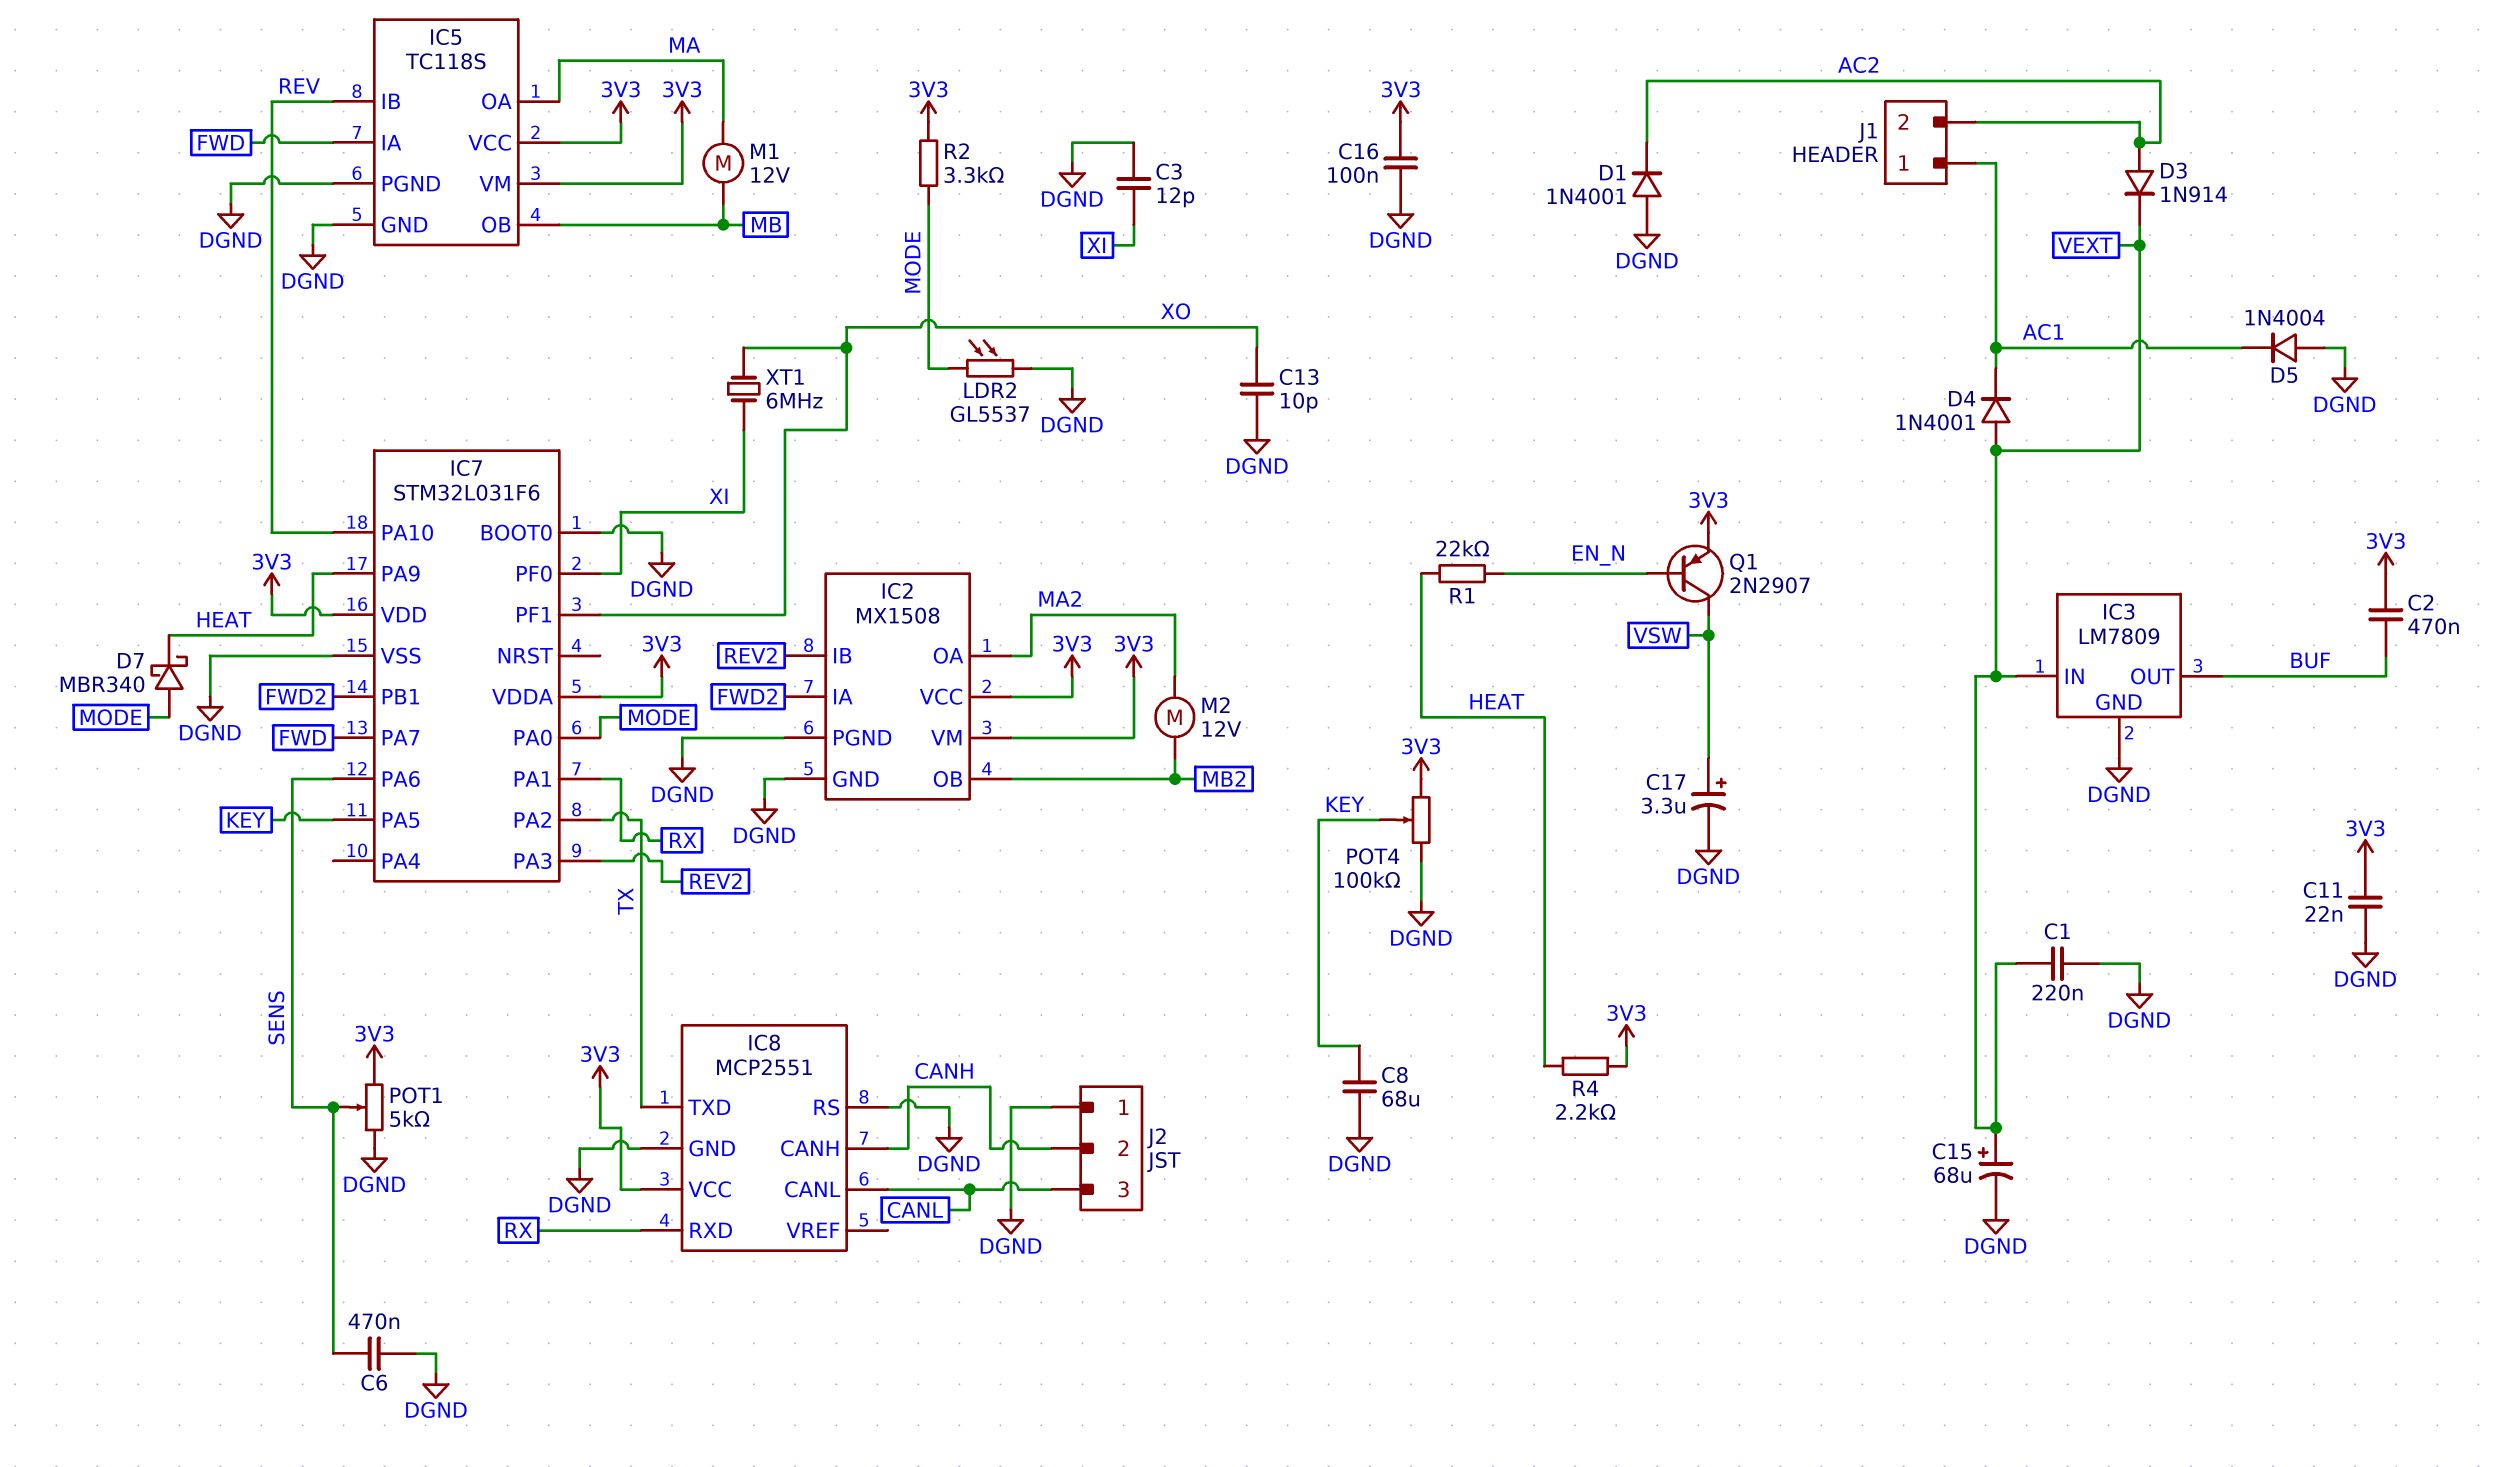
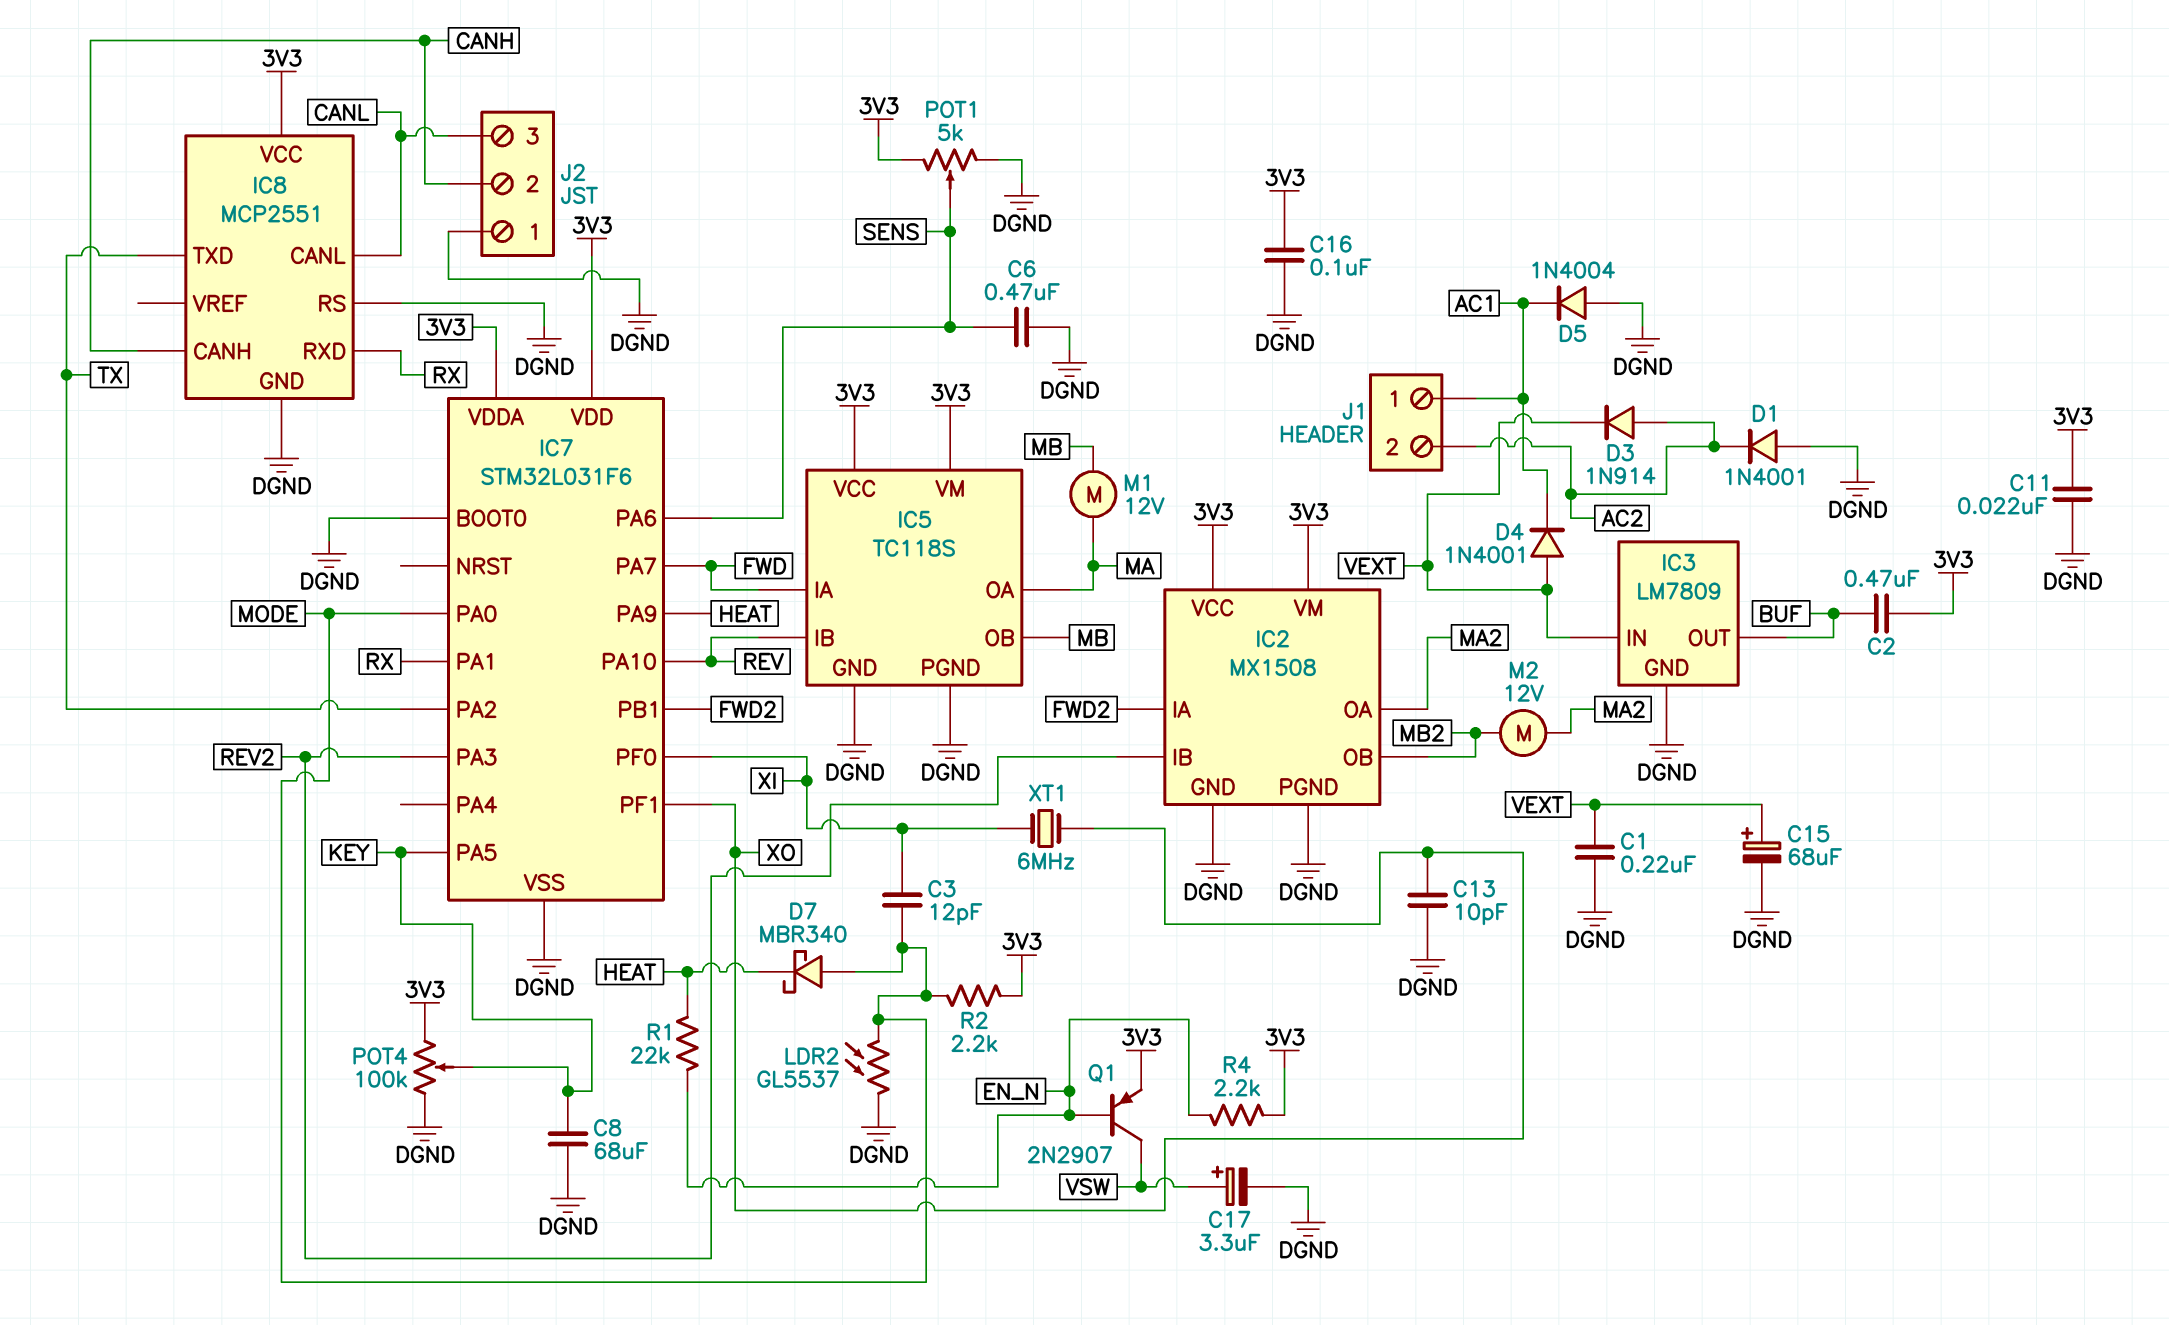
C3: 12pF (DGND, XI) -> 12pF (MODE, XI)
R2: 3.3k (3V3, MODE) -> 2.2k (3V3, MODE)
R4: 2.2k (3V3, HEAT) -> 2.2k (3V3, EN_N)

